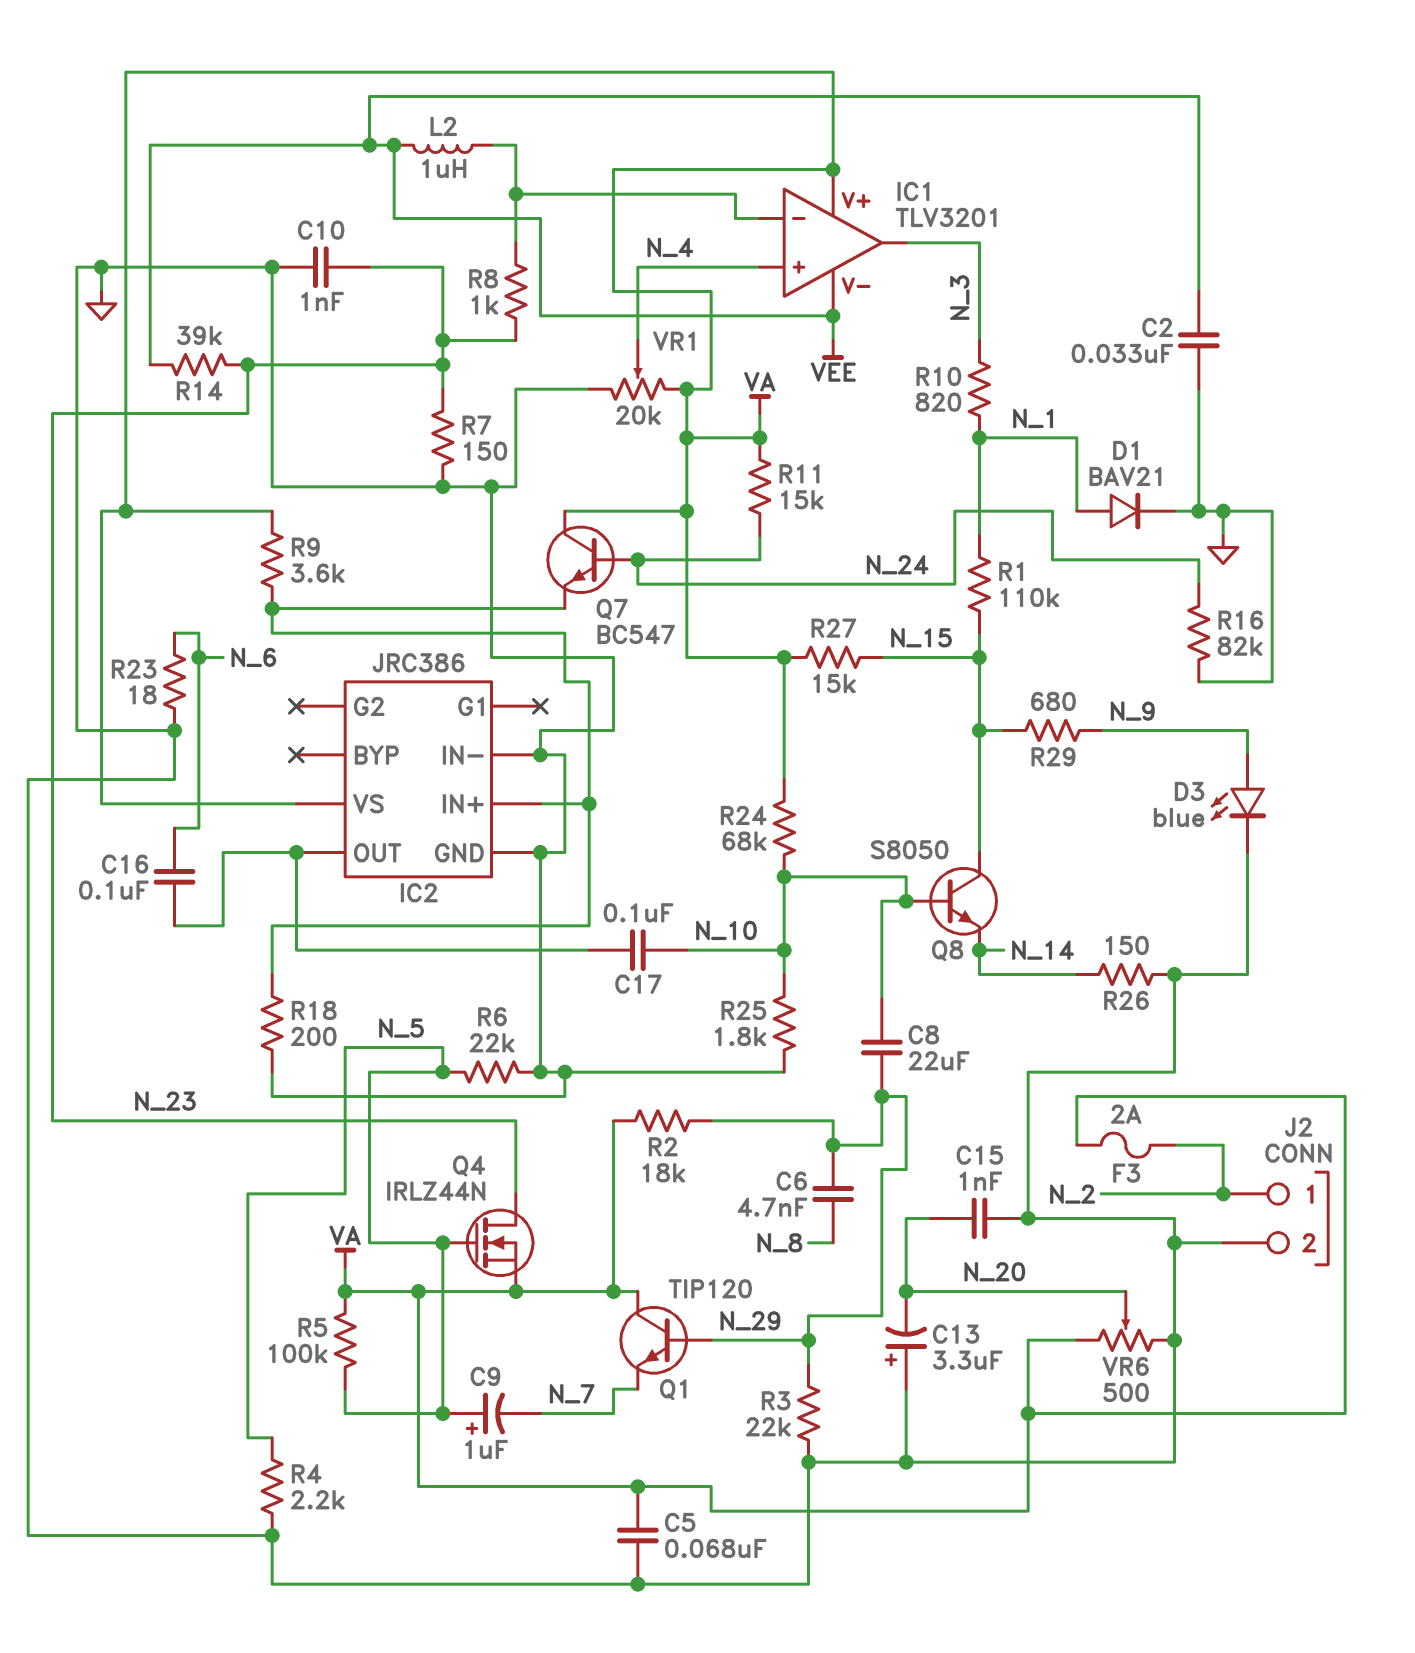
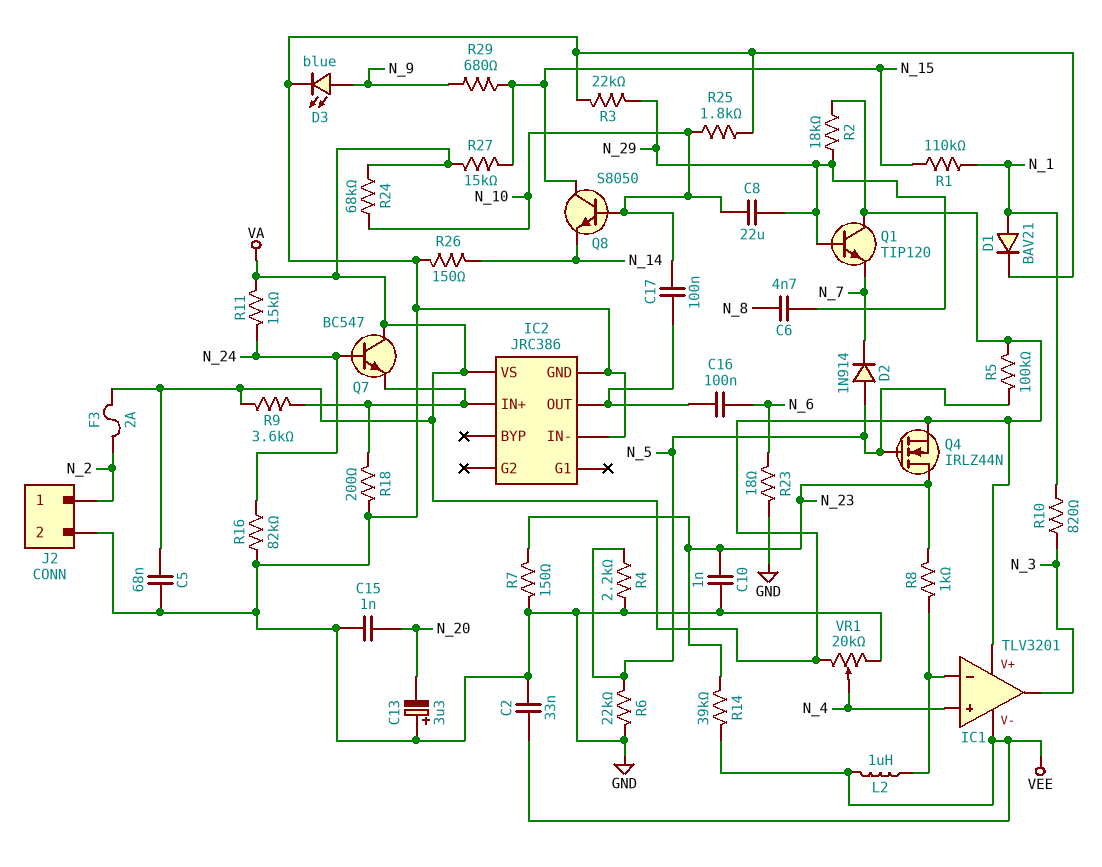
C9: 1uF (plus N_5, minus N_7) -> none
D2: none -> diode 1N914 (A N_5, K N_7)
VR6: 500 (GND, VA, wiper N_20) -> none

